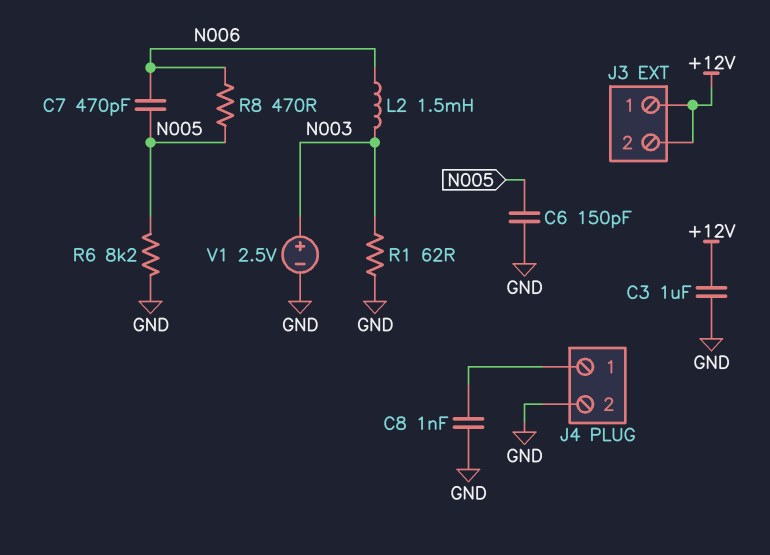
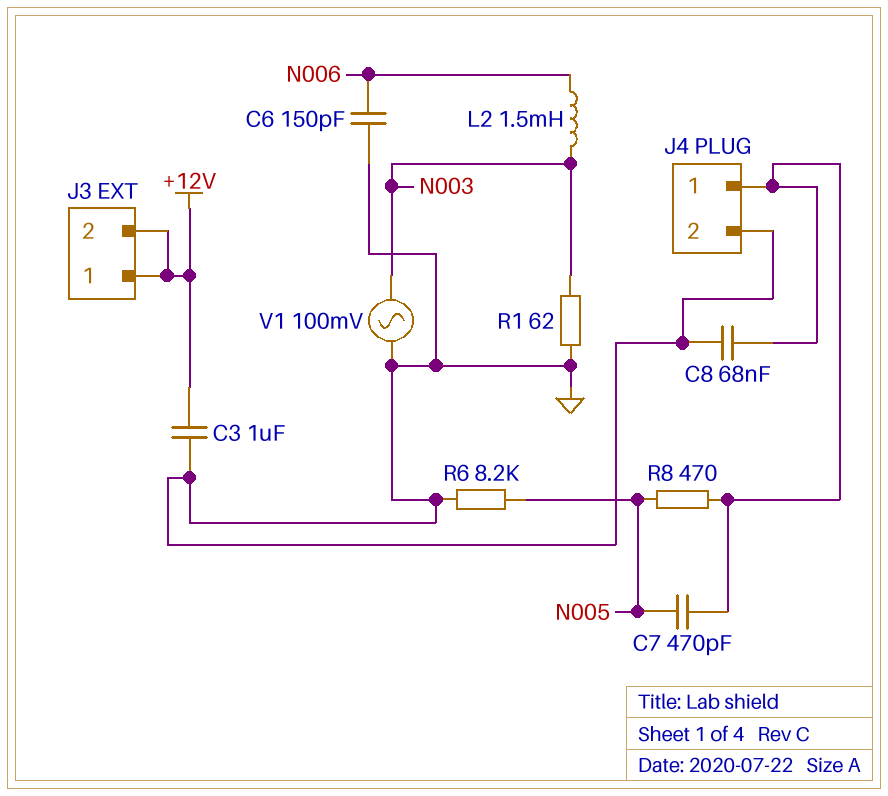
C6: 150pF (GND, N005) -> 150pF (GND, N006)
C7: 470pF (N005, N006) -> 470pF (J4/1, N005)
C8: 1nF (GND, J4/1) -> 68nF (GND, J4/1)
R8: 470 (N005, N006) -> 470 (J4/1, N005)
V1: 2.5V (plus N003, minus GND) -> AC 100mV (GND, N003)

